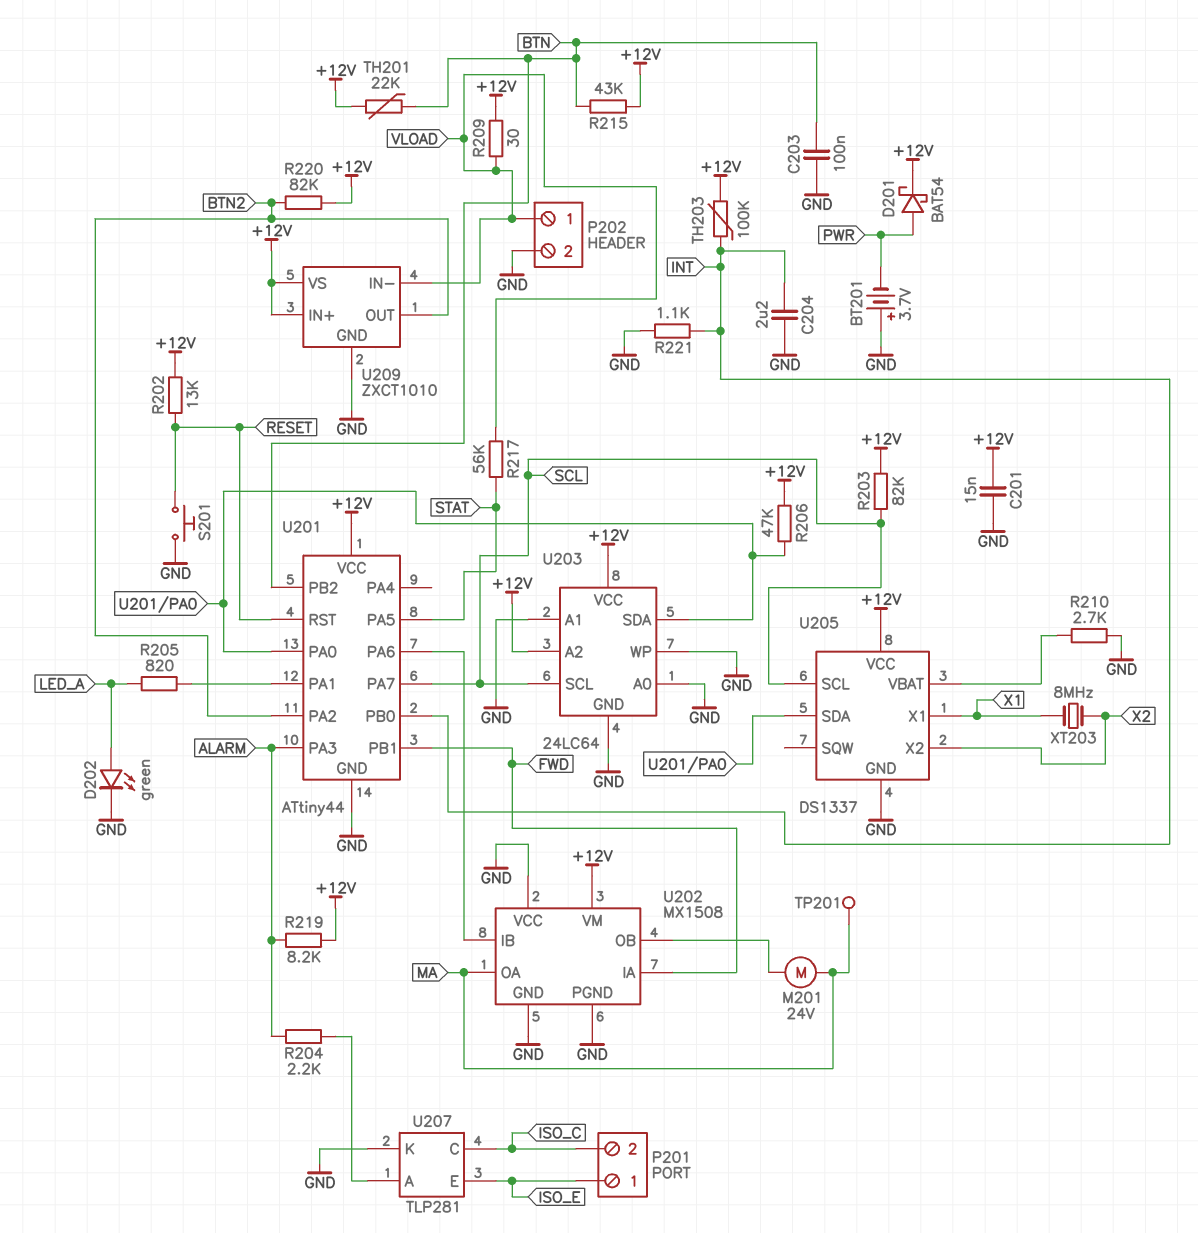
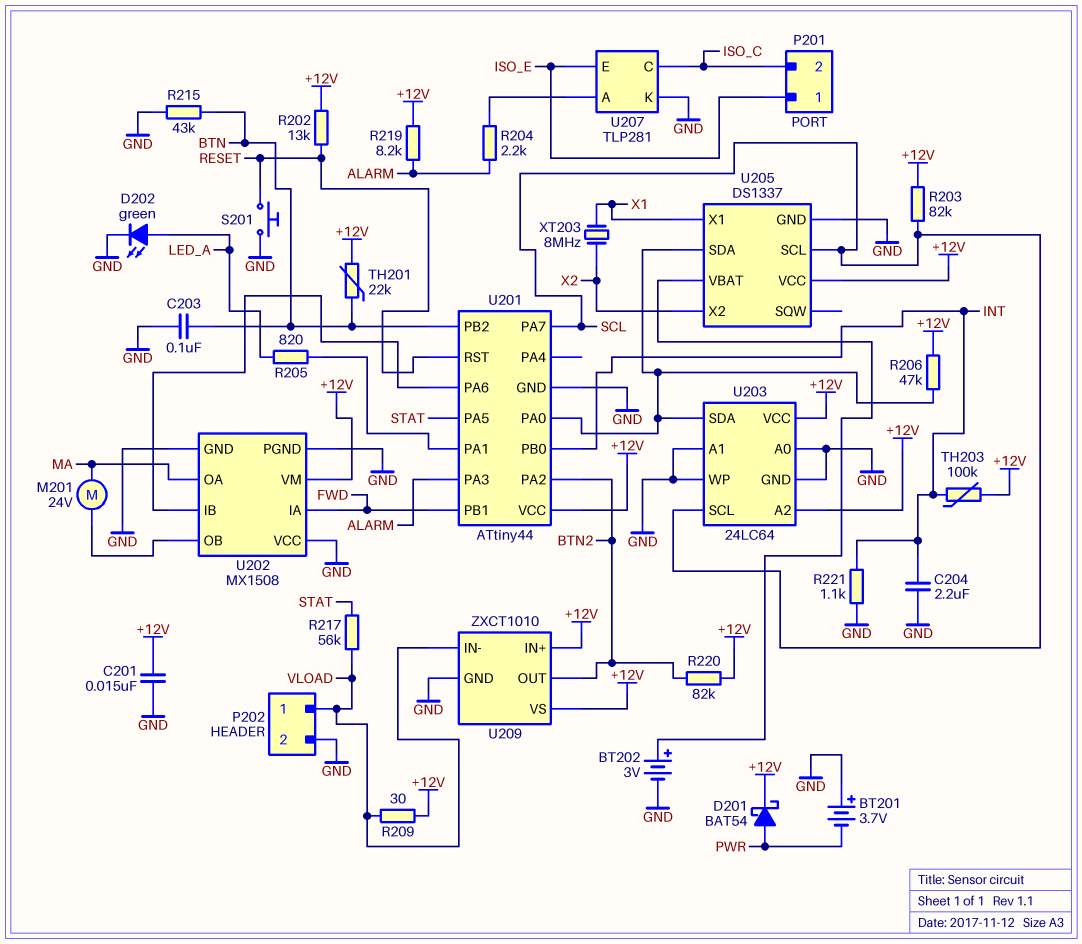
BT202: none -> 3V (plus U205/VBAT, minus GND)
R210: 2.7k (GND, U205/VBAT) -> none
R215: 43k (+12V, BTN) -> 43k (BTN, GND)
TP201: test point (MA) -> none

